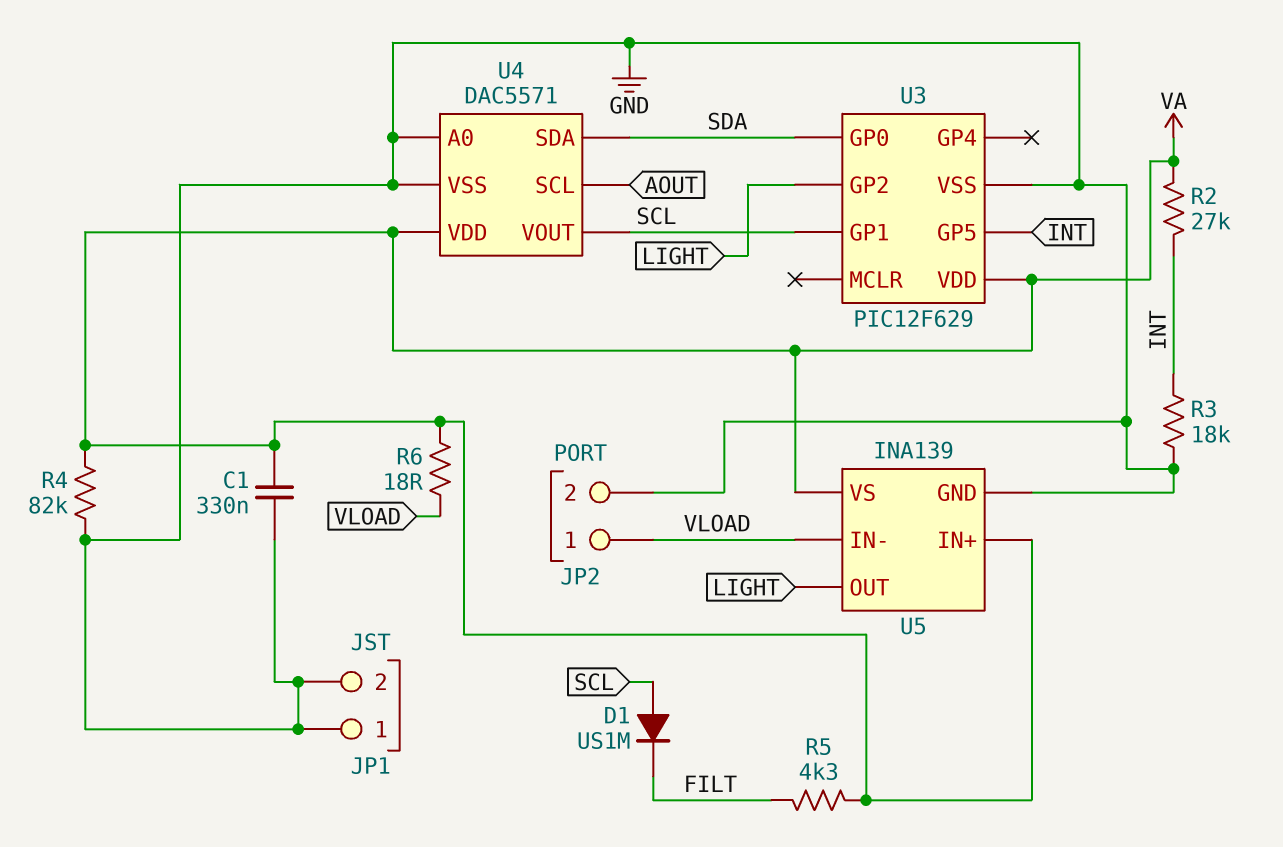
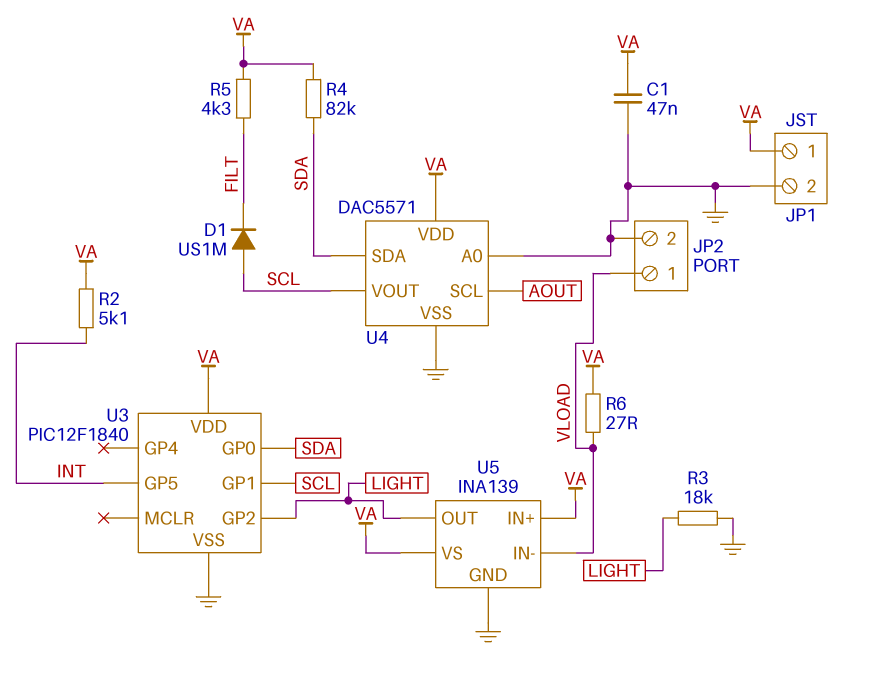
C1: 330nF (GND, VA) -> 47nF (GND, VA)
JP1 pin 1: GND -> VA
R2: 27k (INT, VA) -> 5.1k (INT, VA)
R3: 18k (GND, INT) -> 18k (GND, LIGHT)
R4: 82k (GND, VA) -> 82k (SDA, VA)
R6: 18 (VA, VLOAD) -> 27 (VA, VLOAD)
U3: PIC12F629 -> PIC12F1840

